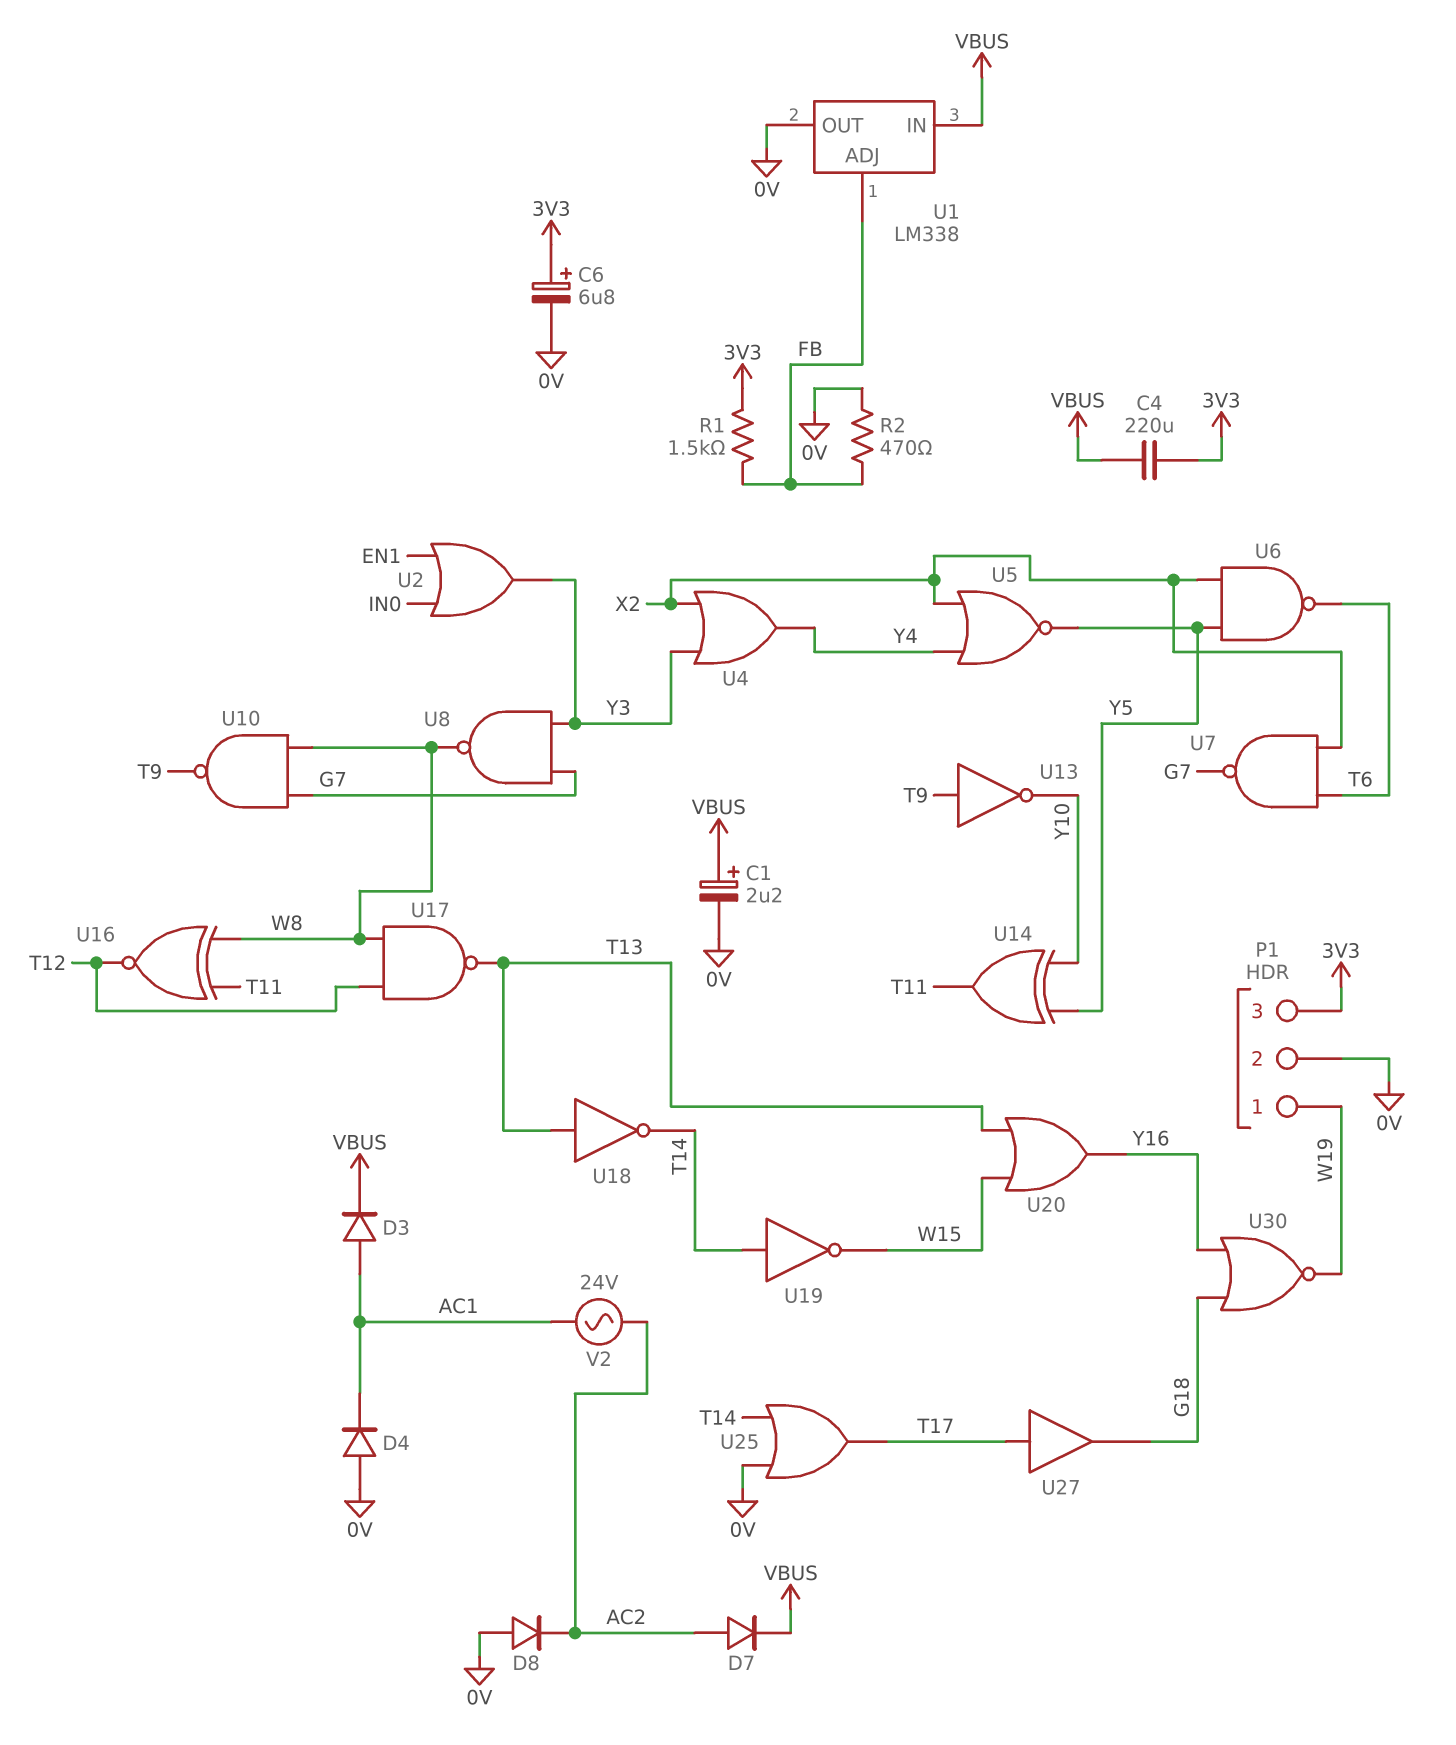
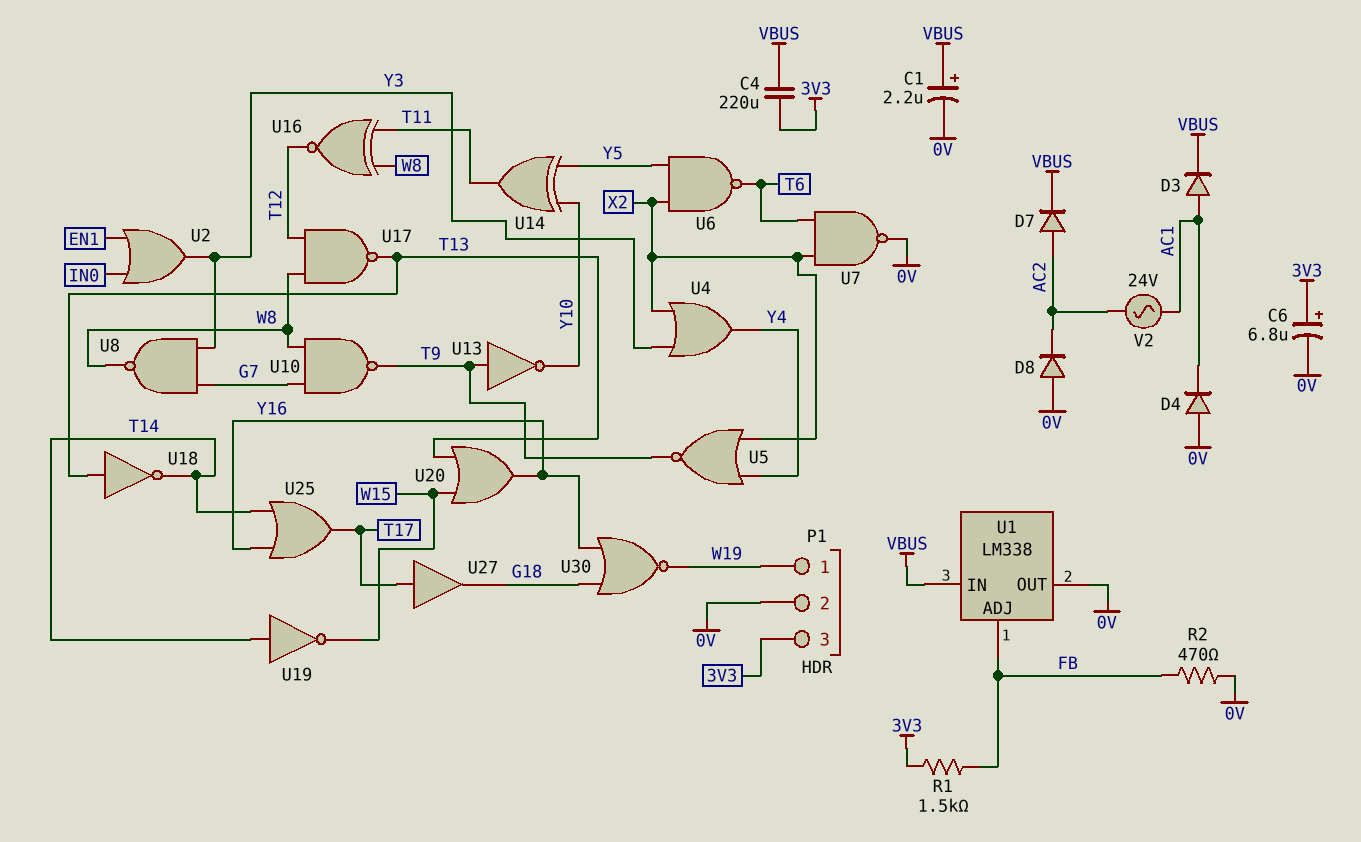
U5: NOR (in X2, in Y4, out Y5) -> NOR (in X2, in Y4, out T9)
U7: NAND (in T6, in X2, out G7) -> NAND (in T6, in X2, out 0V)
U25: OR (in 0V, in T14, out T17) -> OR (in T14, in Y16, out T17)

